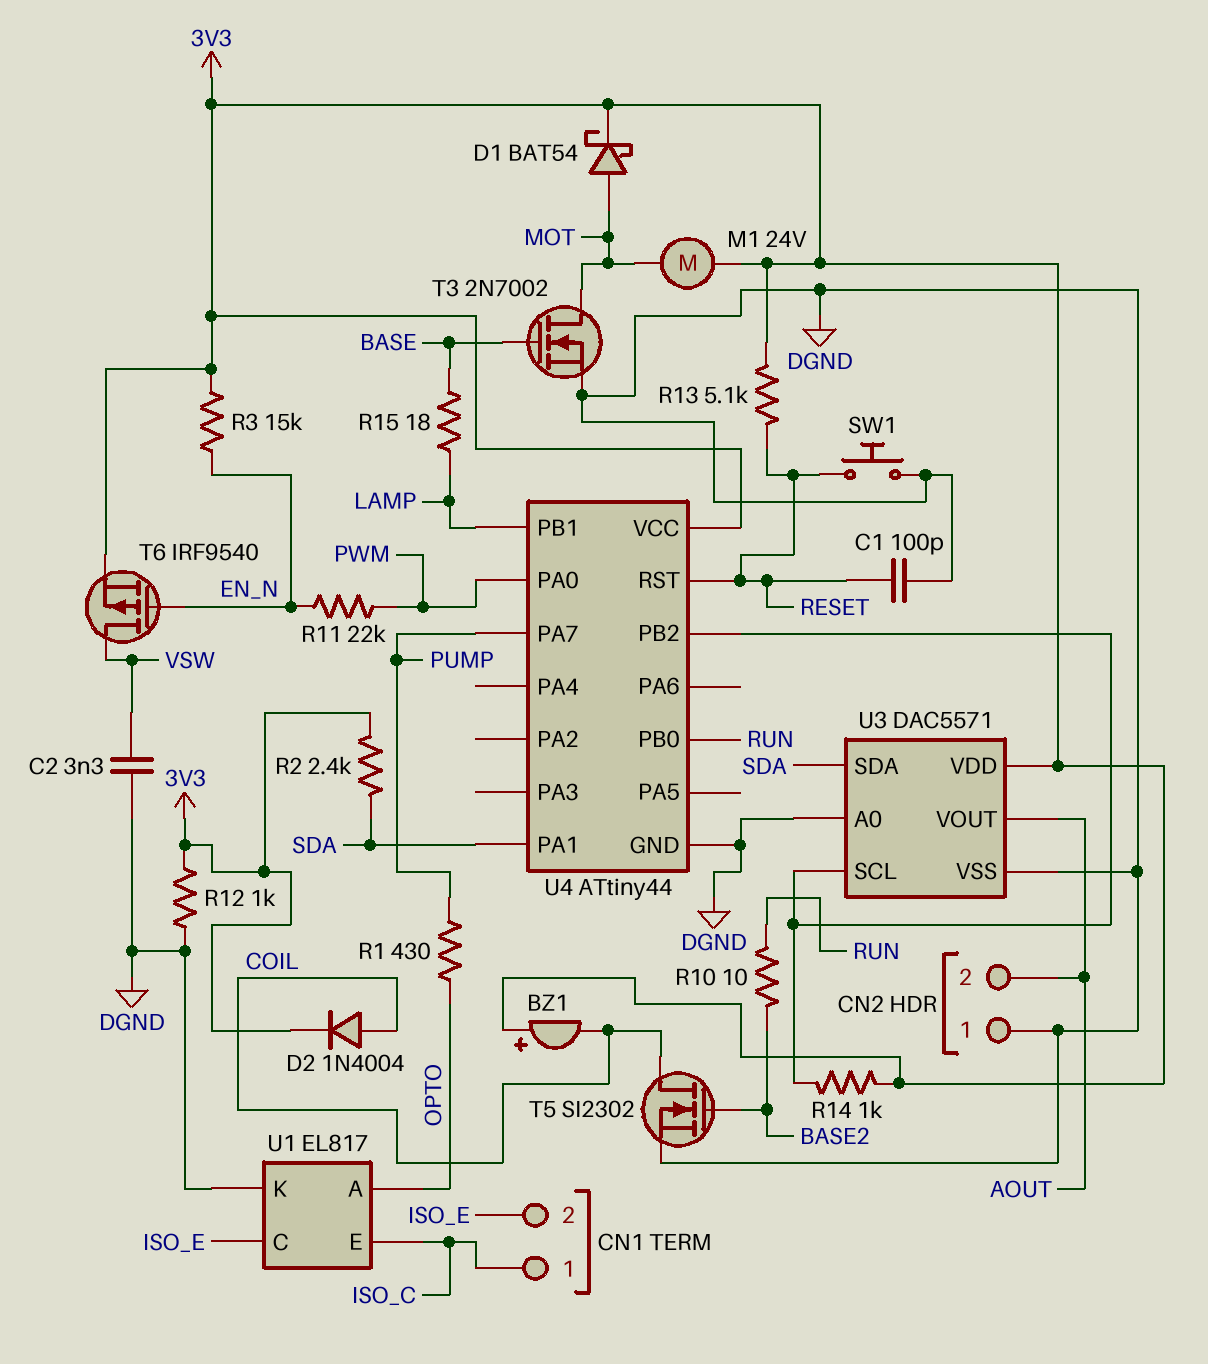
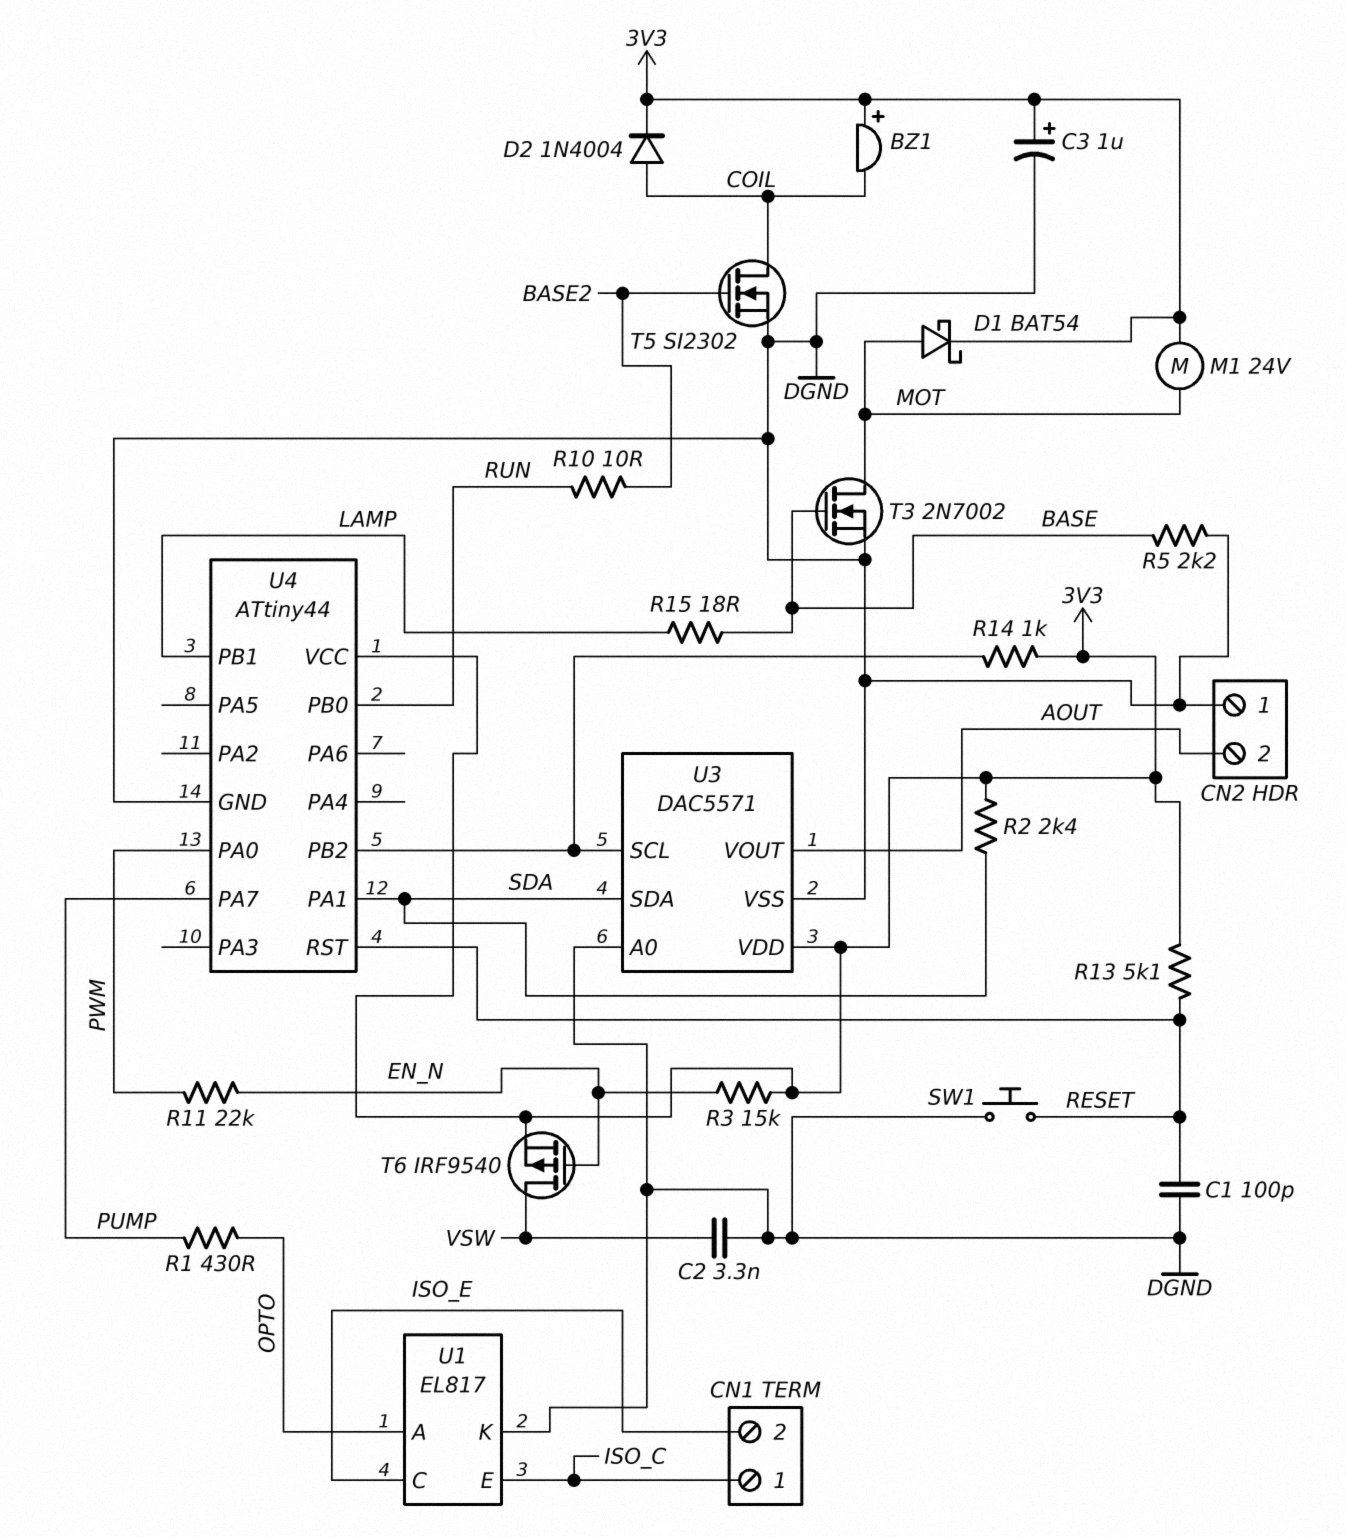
C3: none -> 1uF (plus 3V3, minus DGND)
R5: none -> 2.2k (BASE, DGND)
R12: 1k (3V3, DGND) -> none

